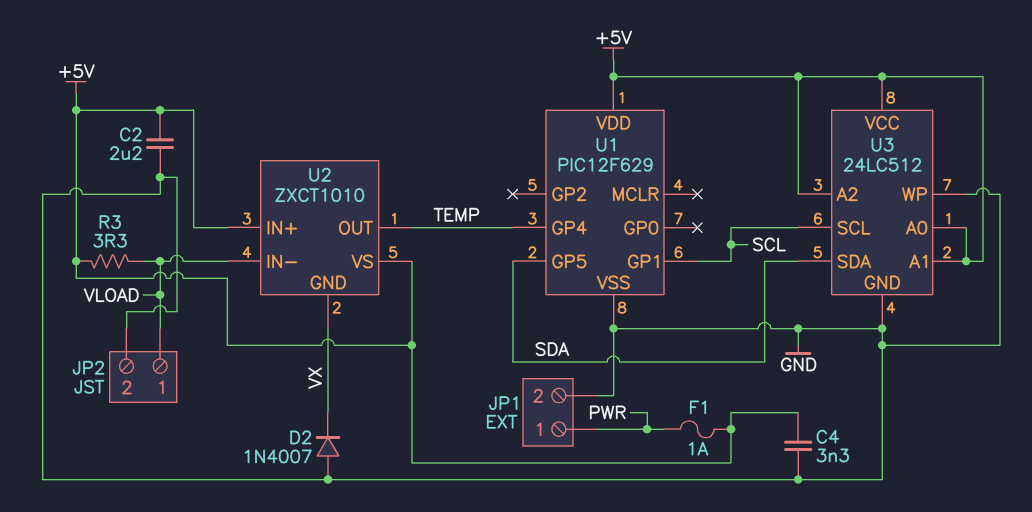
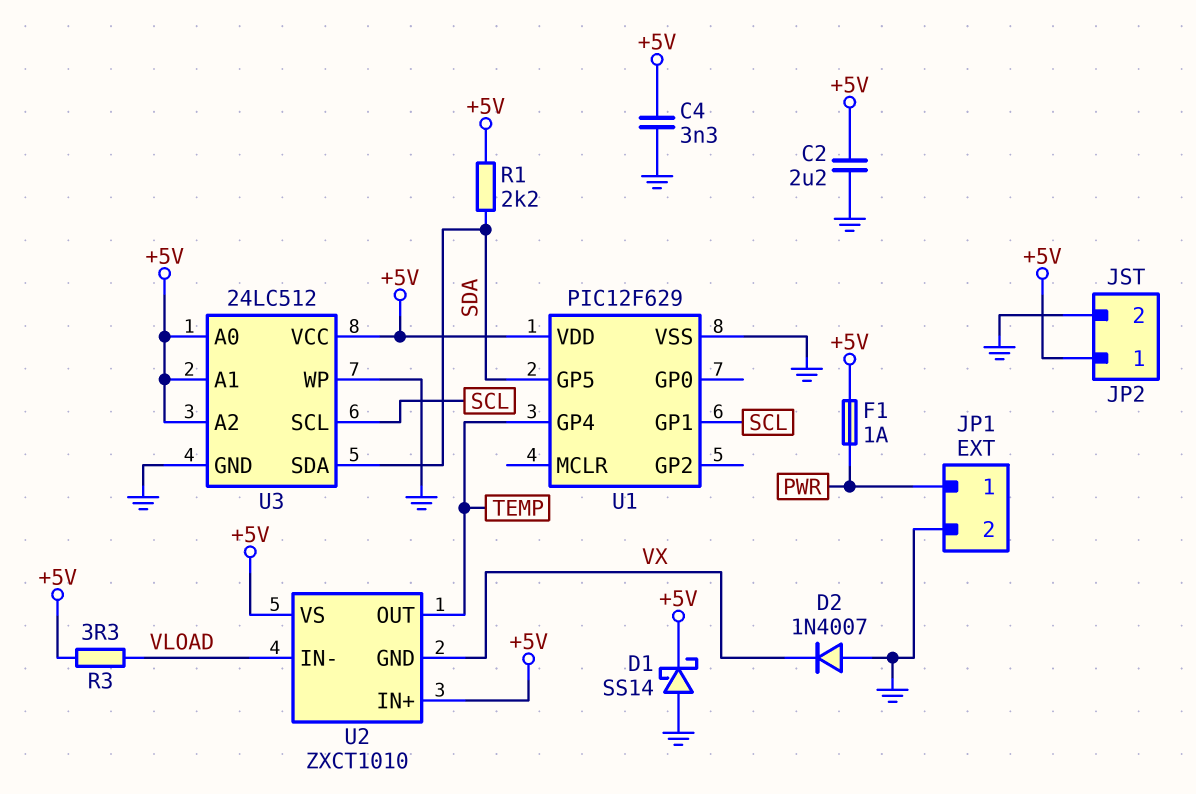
D1: none -> schottky SS14 (A GND, K +5V)
JP2 pin 1: VLOAD -> +5V
R1: none -> 2.2k (+5V, SDA)

